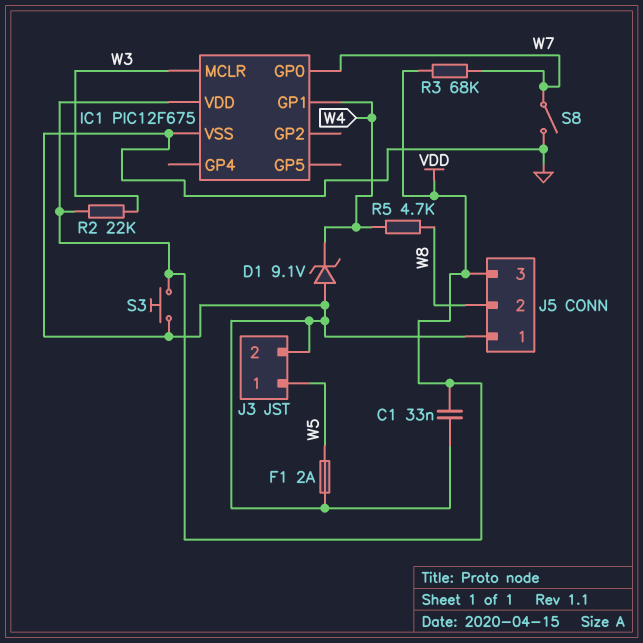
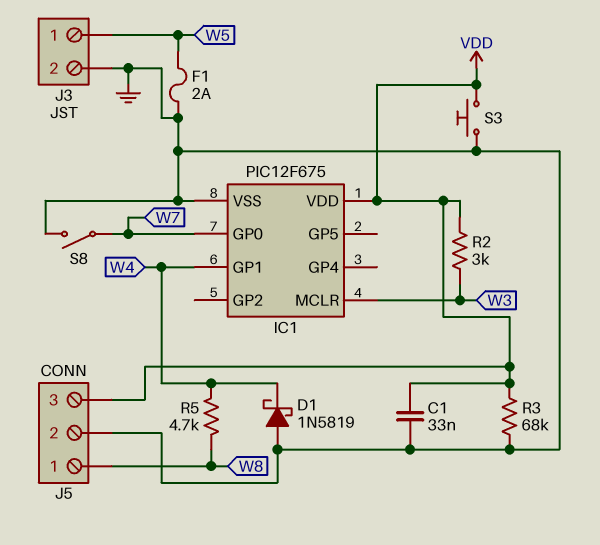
D1: zener 9.1V (A GND, K W4) -> schottky 1N5819 (A GND, K W4)
J5 pin 1: GND -> W8
J5 pin 2: W8 -> GND
R2: 22k (VDD, W3) -> 3k (VDD, W3)
R3: 68k (VDD, W7) -> 68k (GND, VDD)

